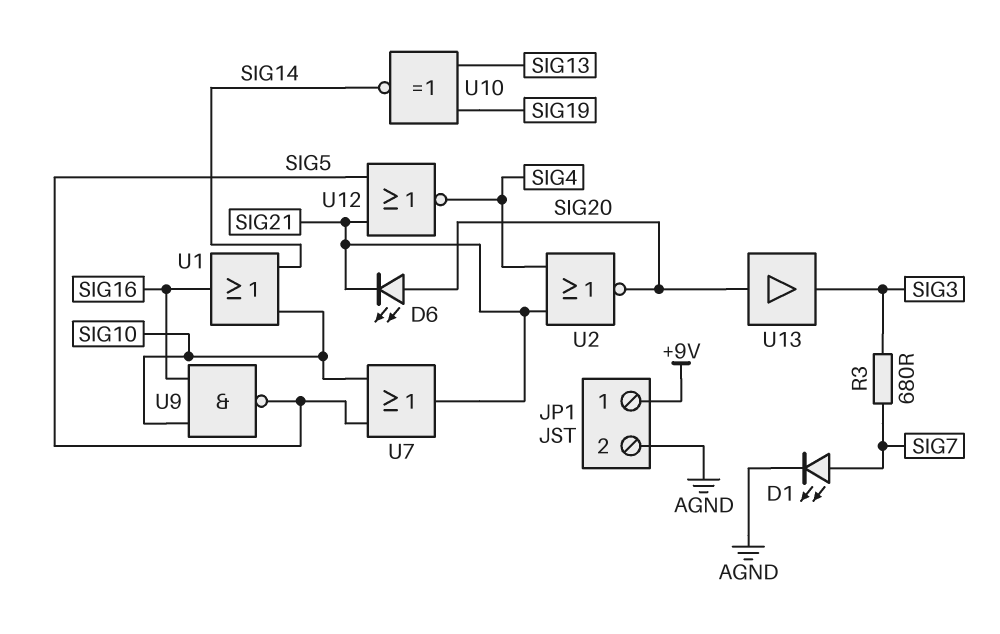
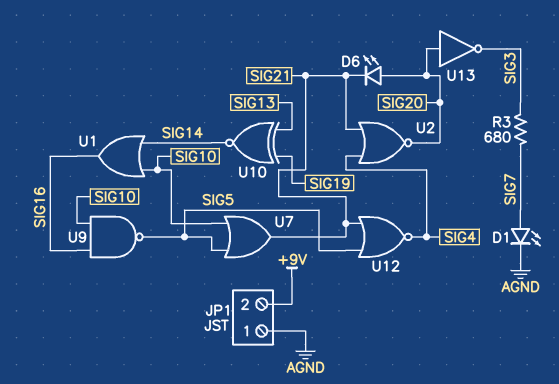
JP1 pin 1: +9V -> AGND
JP1 pin 2: AGND -> +9V
U13: buffer (in SIG20, out SIG3) -> NOT (in SIG20, out SIG3)

